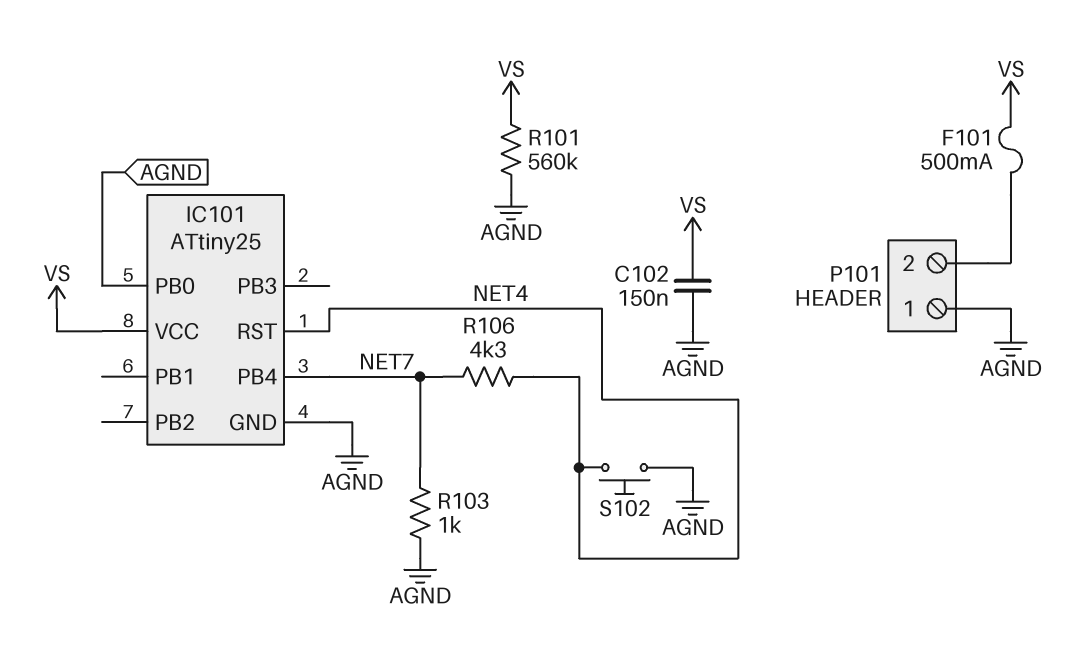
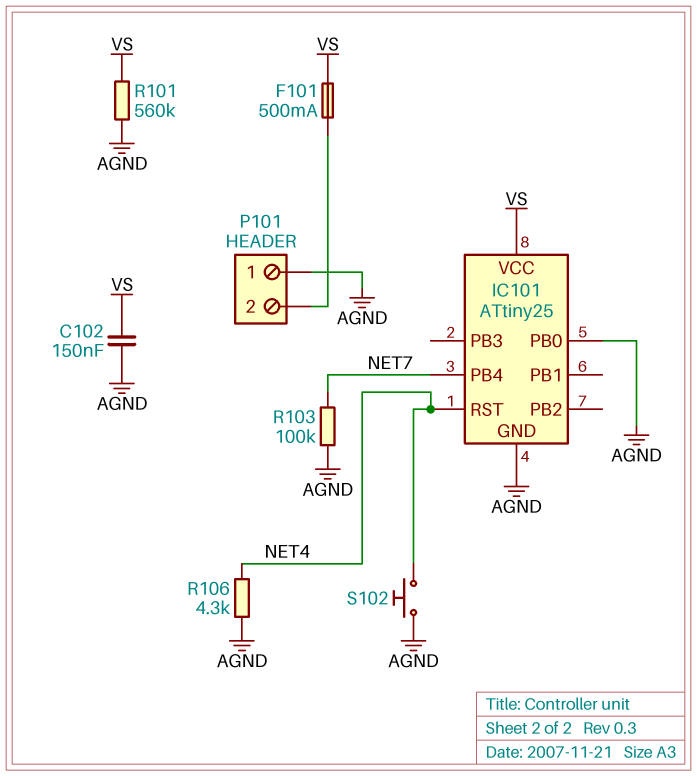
R103: 1k (AGND, NET7) -> 100k (AGND, NET7)
R106: 4.3k (NET4, NET7) -> 4.3k (AGND, NET4)

